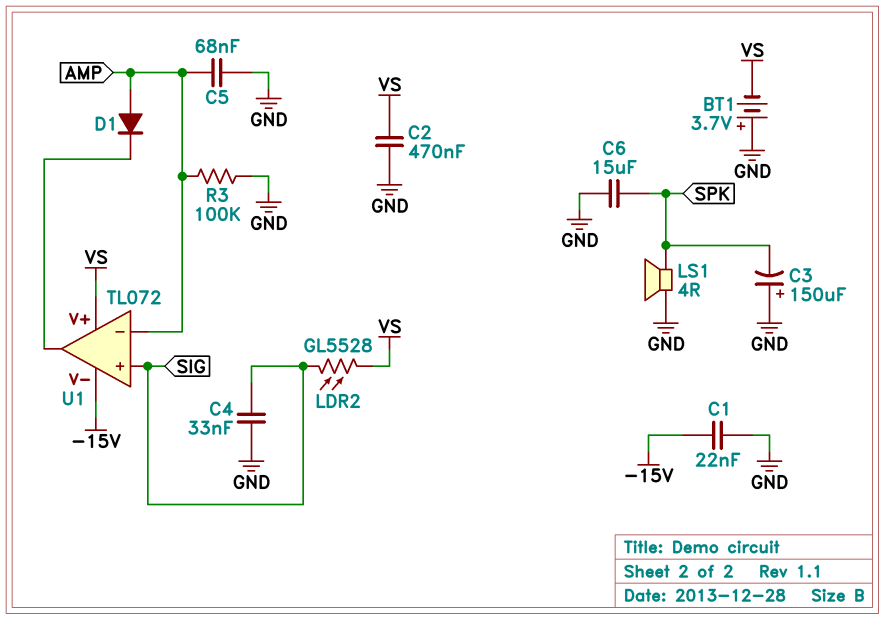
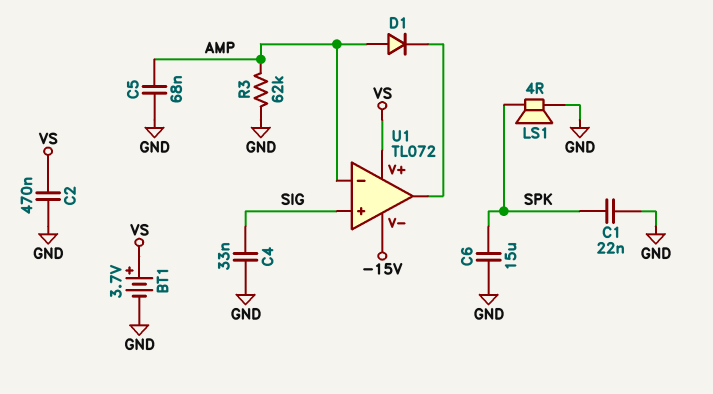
BT1: 3.7V (plus GND, minus VS) -> 3.7V (plus VS, minus GND)
C1: 22nF (-15V, GND) -> 22nF (GND, SPK)
C3: 150uF (plus GND, minus SPK) -> none
LDR2: GL5528 (SIG, VS) -> none
R3: 100k (AMP, GND) -> 62k (AMP, GND)

